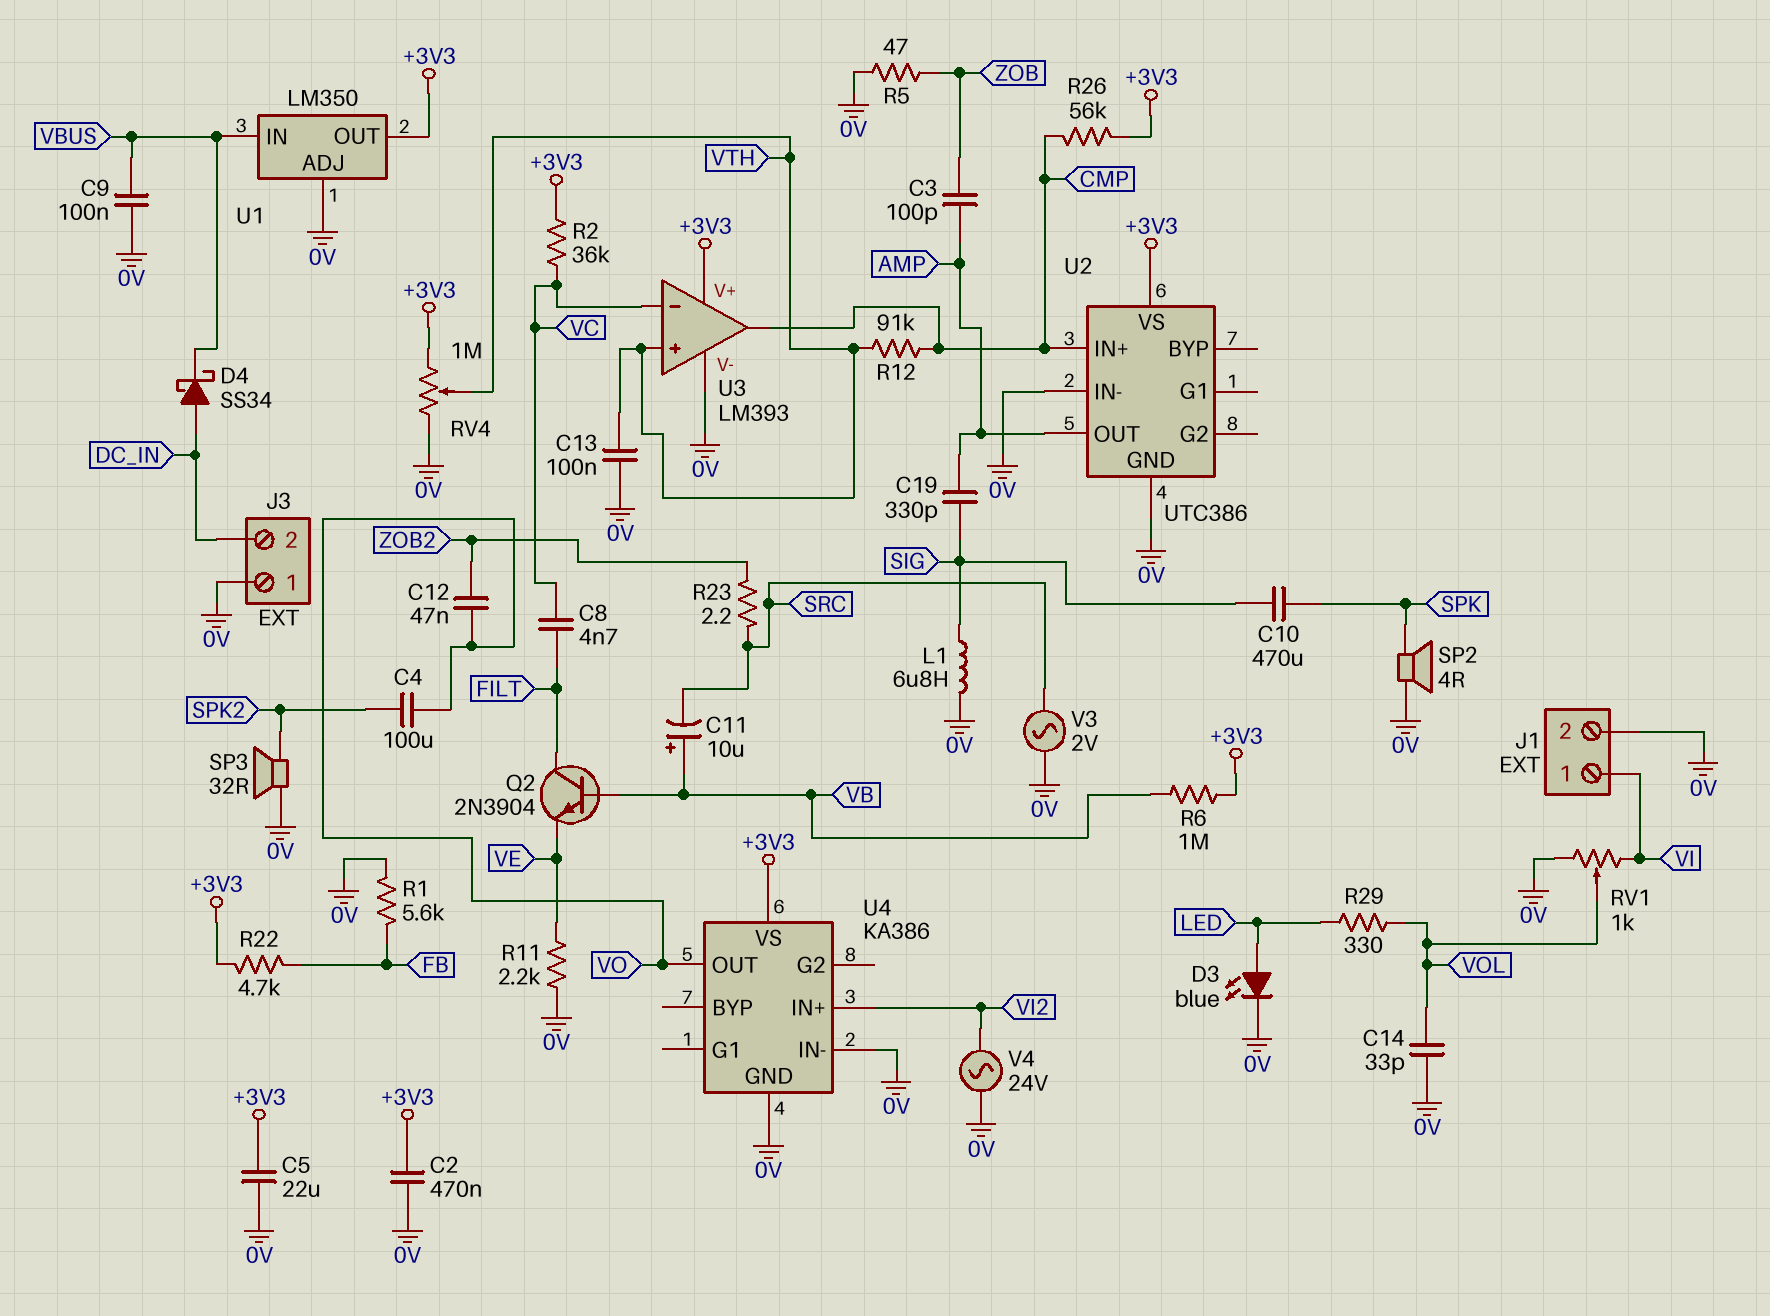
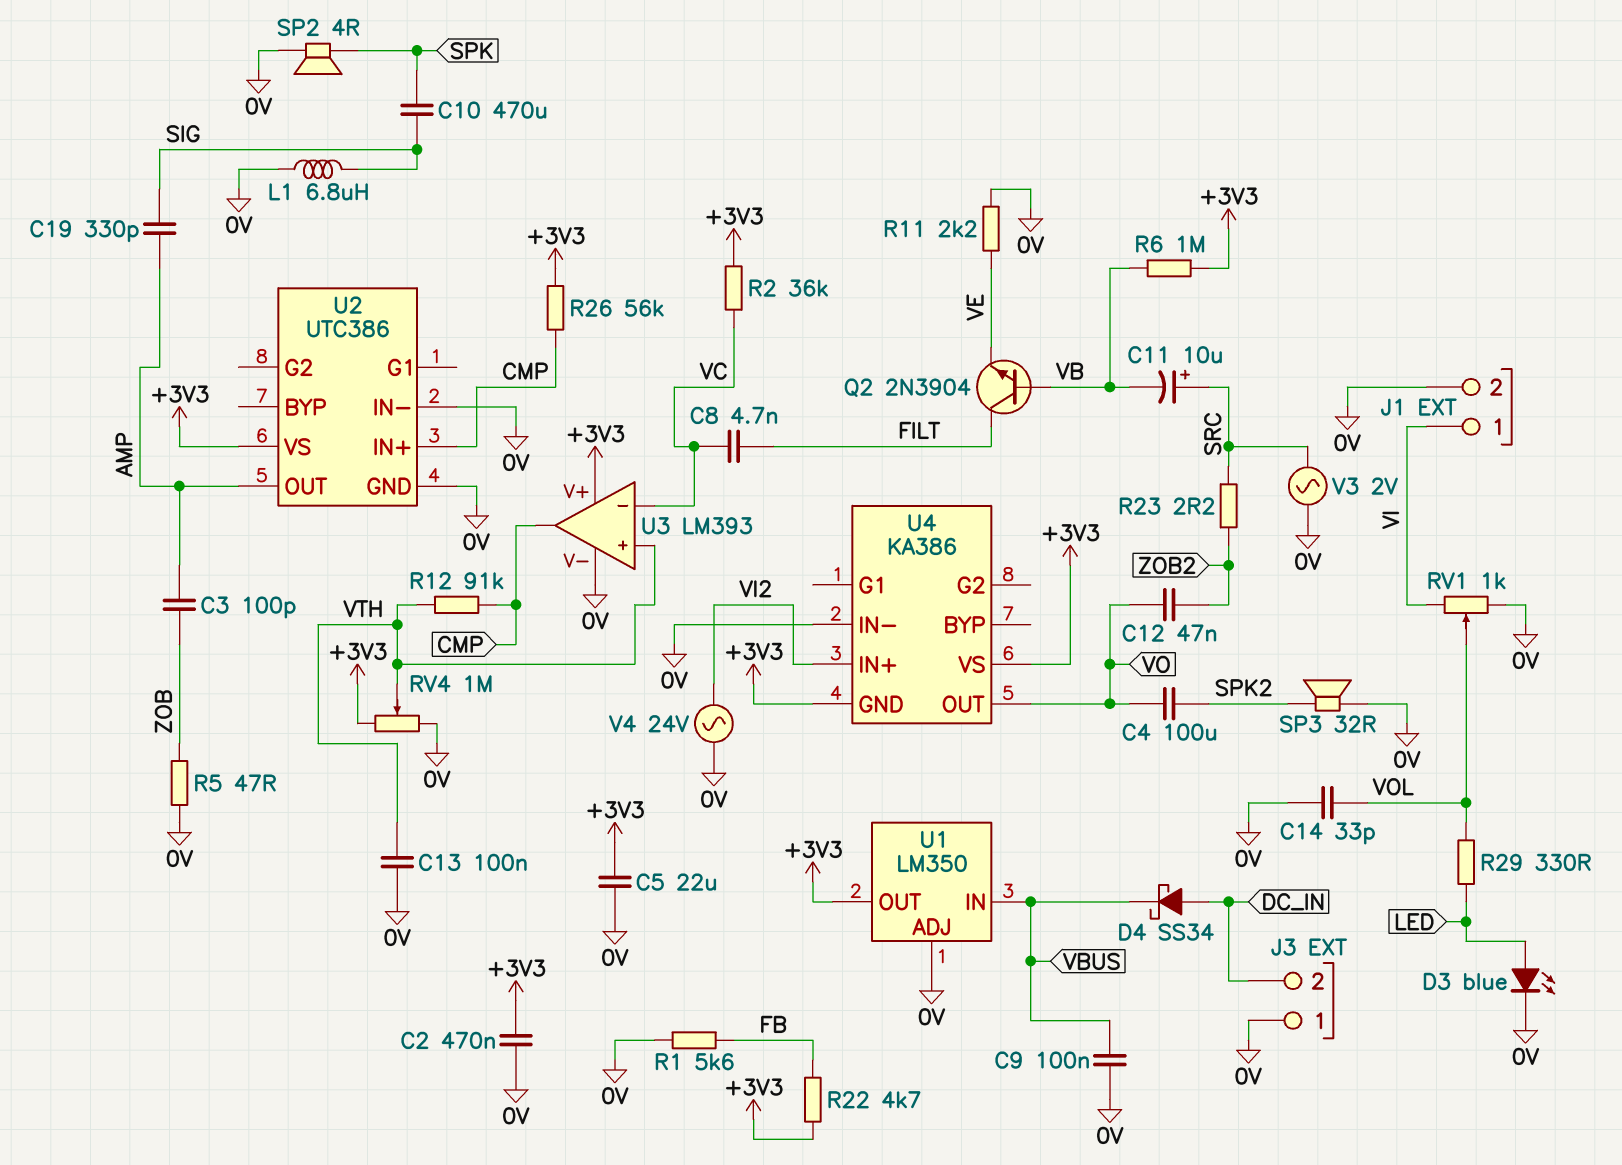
C11: 10uF (plus VB, minus SRC) -> 10uF (plus SRC, minus VB)
U4 pin GND: 0V -> +3V3

